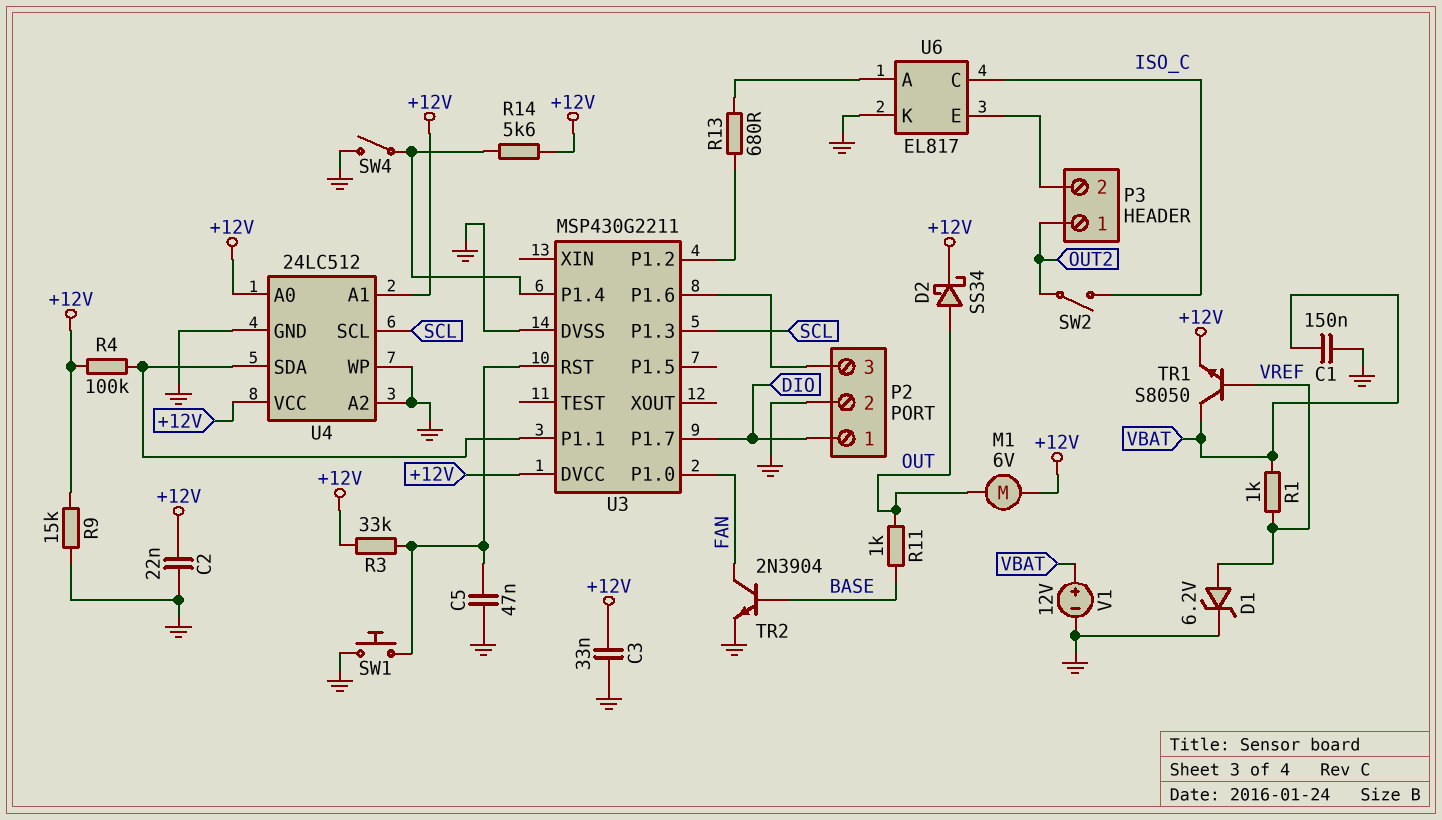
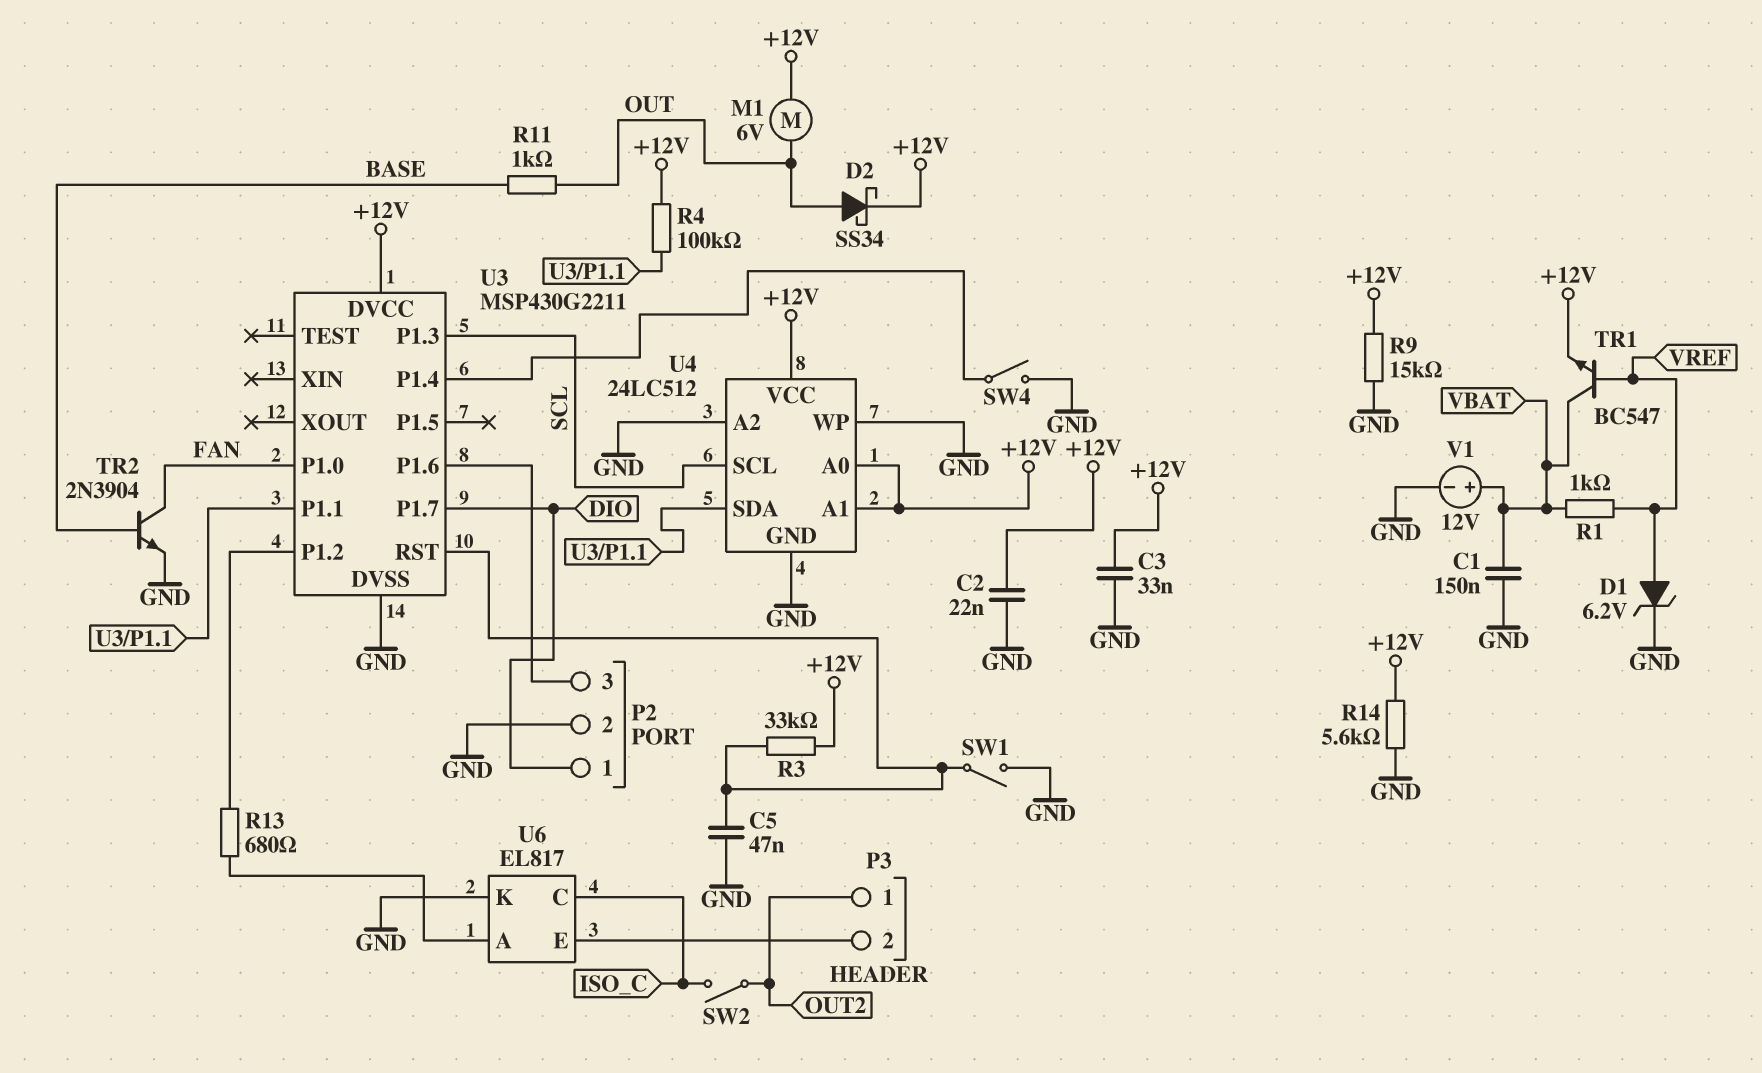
R14: 5.6k (+12V, U3/P1.4) -> 5.6k (+12V, GND)
SW1: button (GND, U3/RST) -> switch (GND, U3/RST)
TR1: NPN S8050 (B VREF, C VBAT, E +12V) -> NPN BC547 (B VREF, C VBAT, E +12V)

